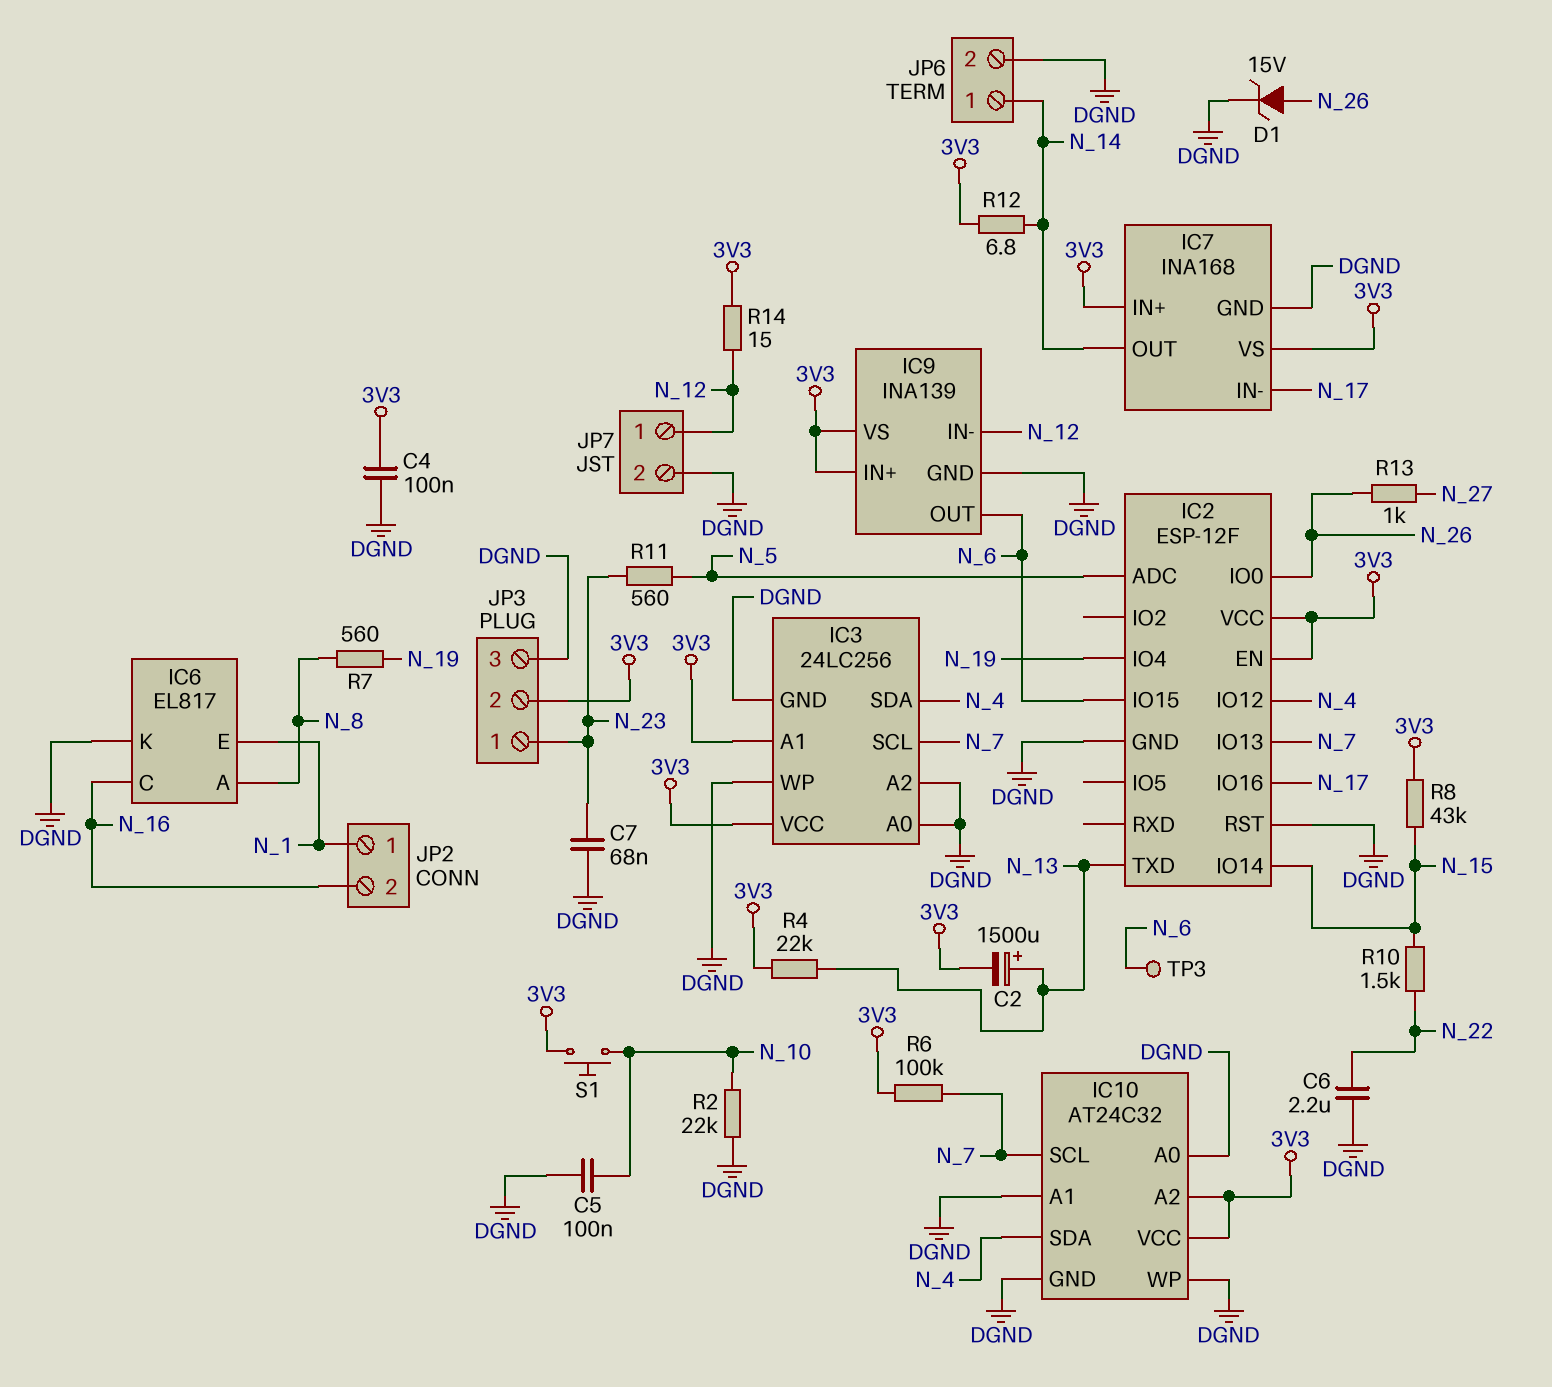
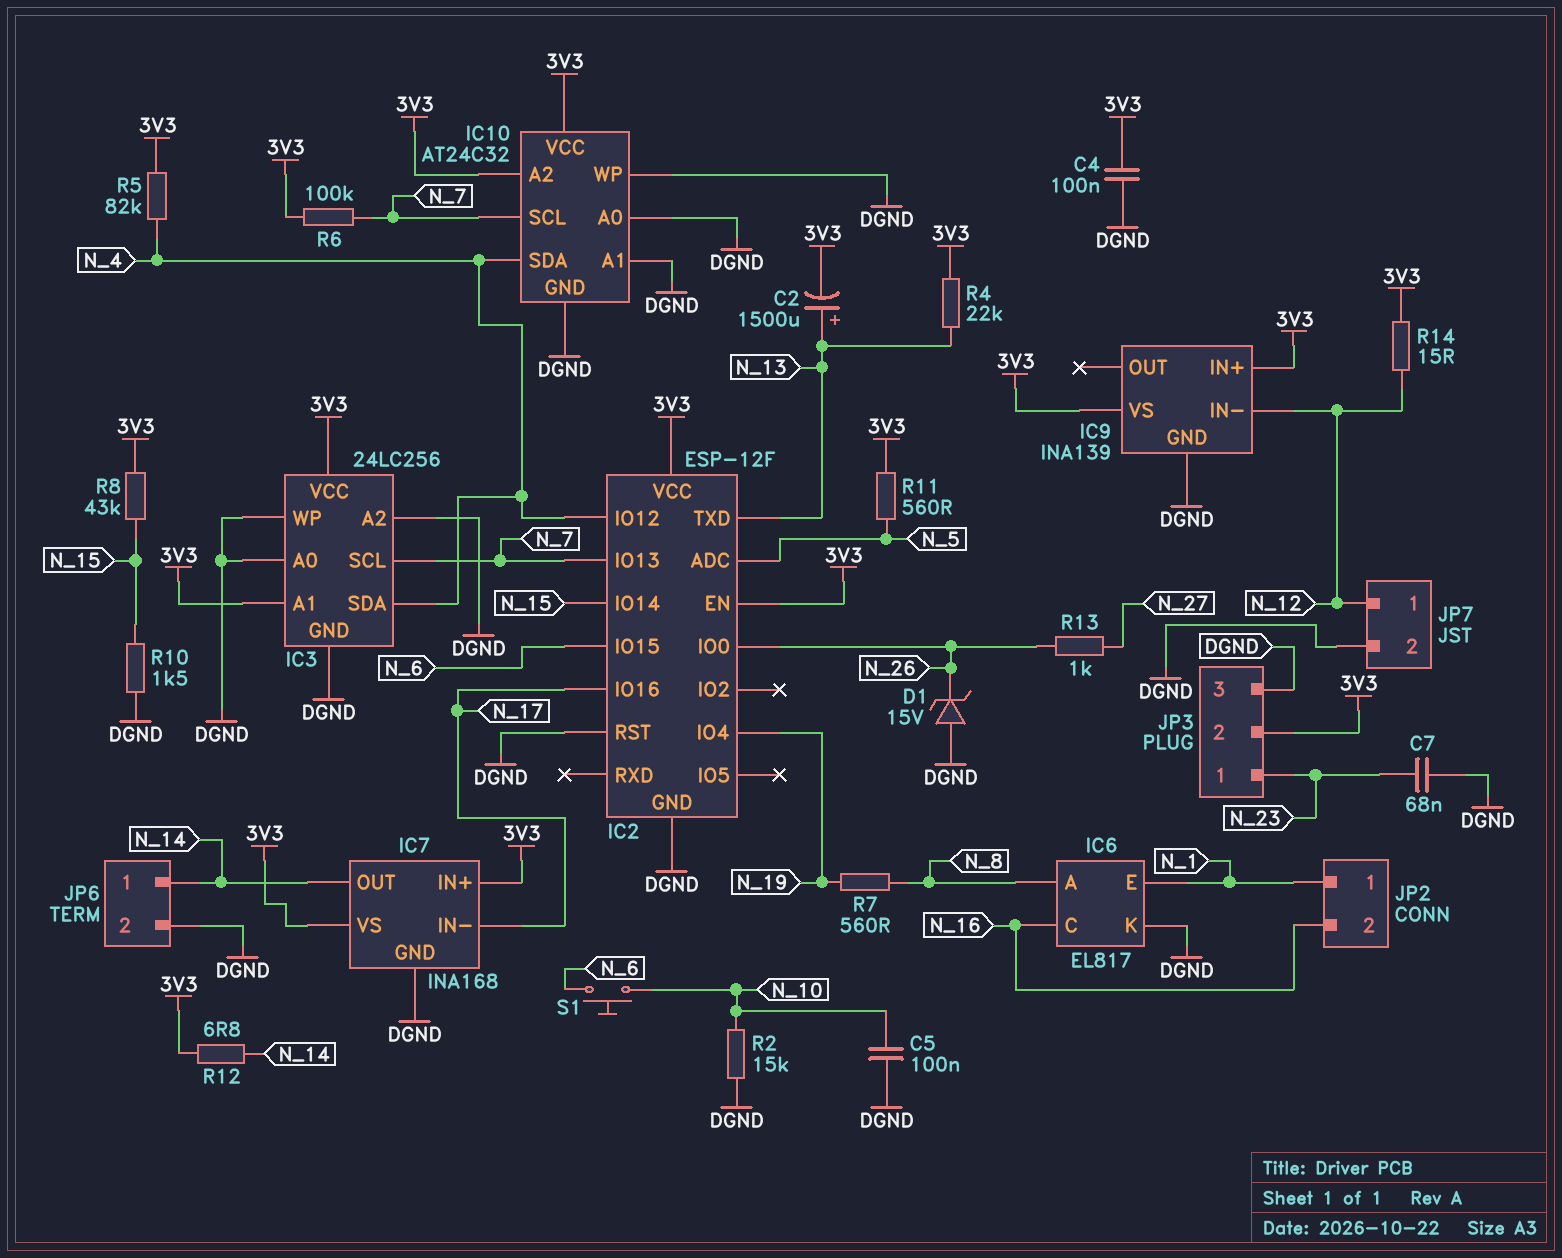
C6: 2.2uF (DGND, N_22) -> none
D1: zener 15V (A N_26, K DGND) -> zener 15V (A DGND, K N_26)
IC9 pin OUT: N_6 -> none
R2: 22k (DGND, N_10) -> 15k (DGND, N_10)
R5: none -> 82k (3V3, N_4)
R10: 1.5k (N_15, N_22) -> 1.5k (DGND, N_15)
R11: 560 (N_5, N_23) -> 560 (3V3, N_5)
S1: button (3V3, N_10) -> button (N_6, N_10)
TP3: test point (N_6) -> none

